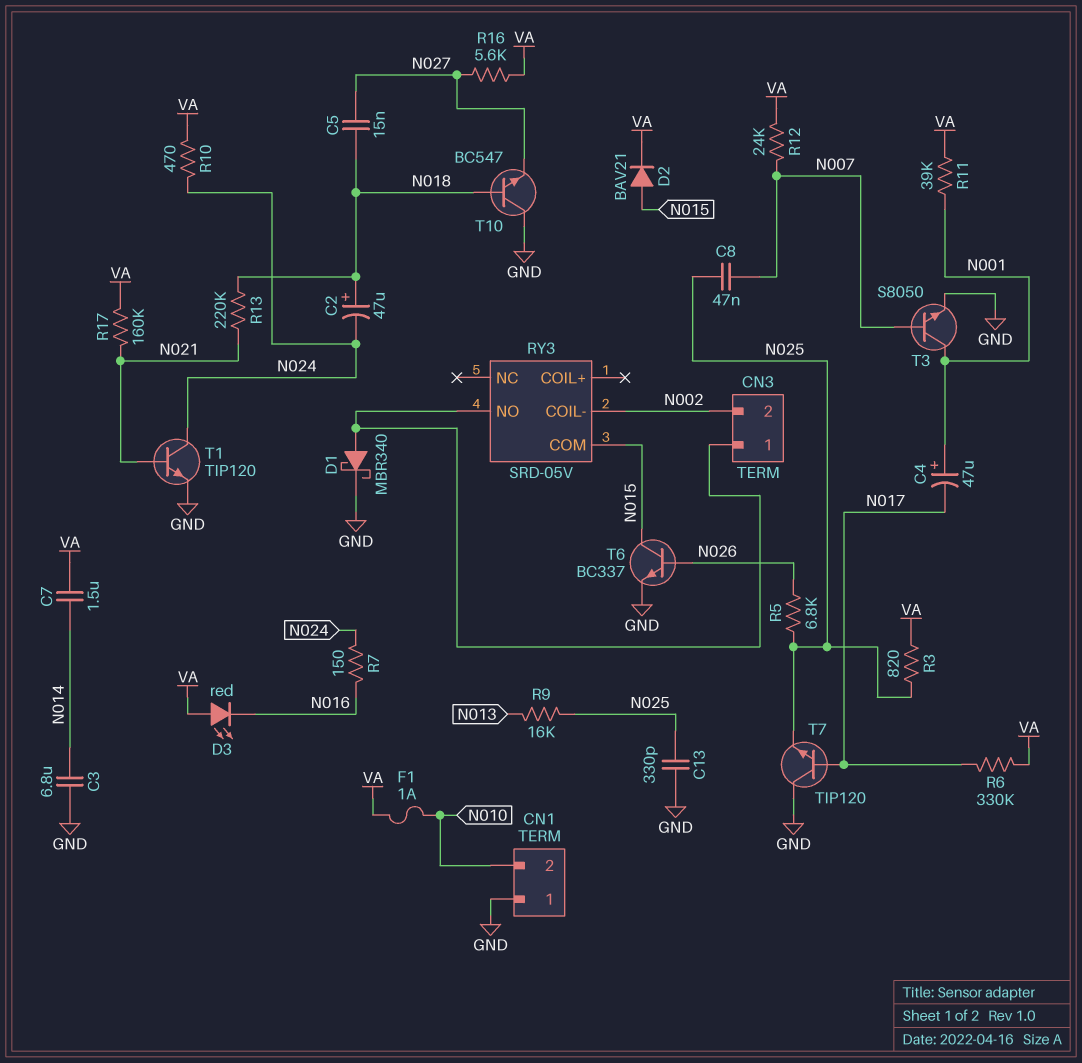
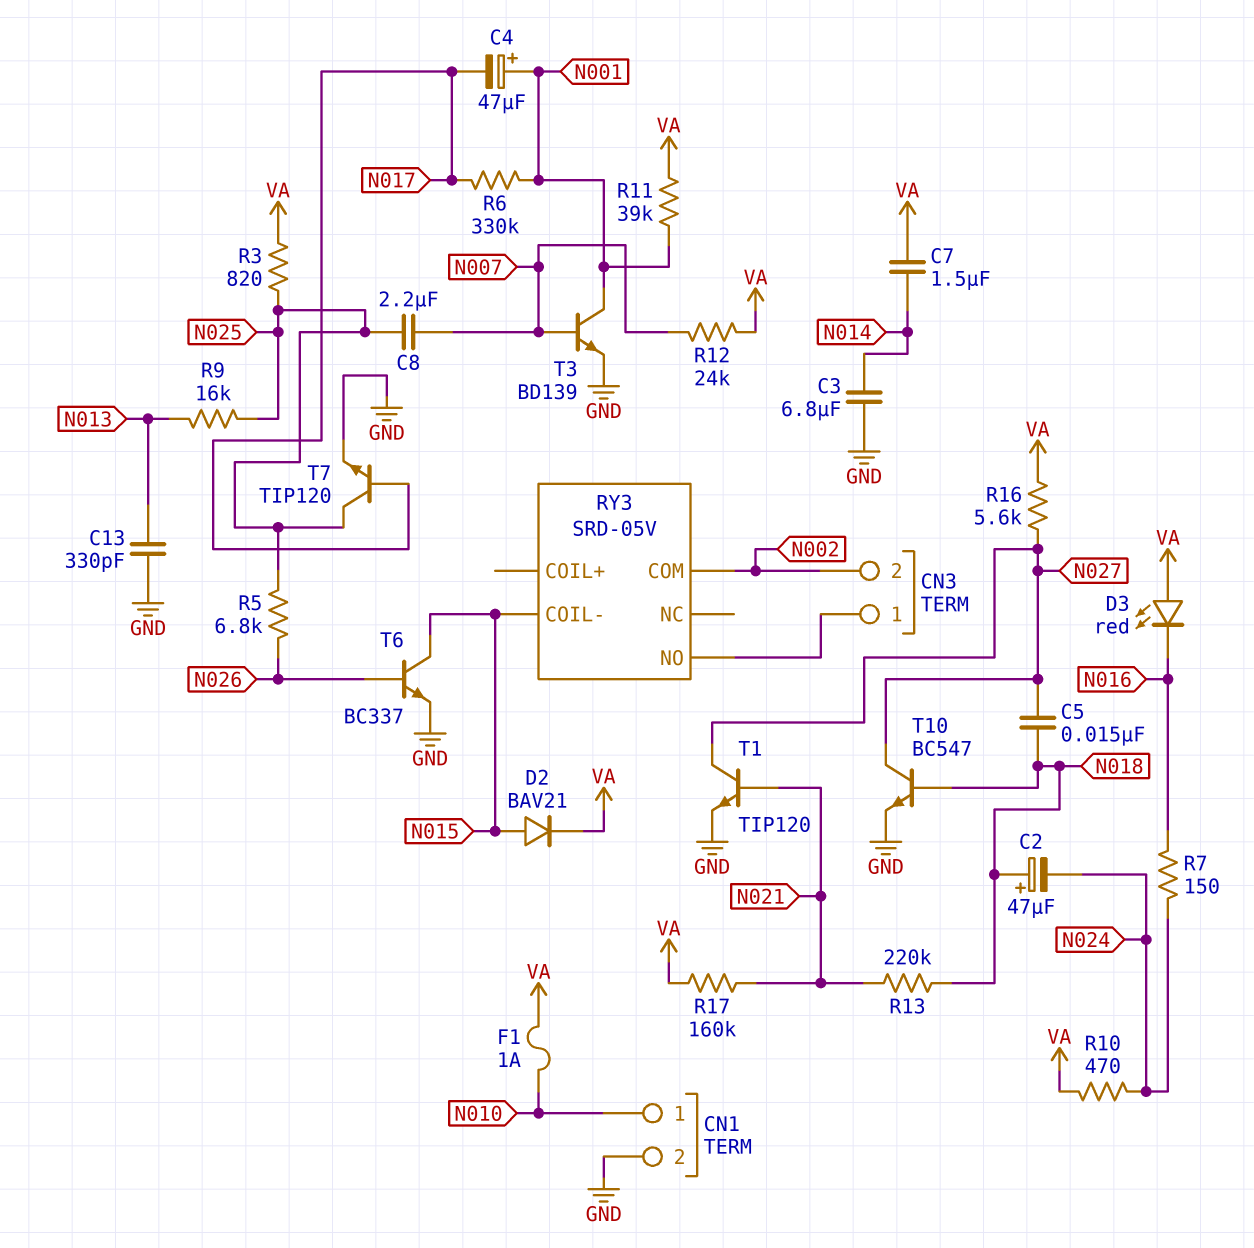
C8: 47nF (N007, N025) -> 2.2uF (N007, N025)
C13: 330pF (GND, N025) -> 330pF (GND, N013)
CN1 pin 1: GND -> N010
CN1 pin 2: N010 -> GND
D1: schottky MBR340 (A CN3/1, K GND) -> none
R6: 330k (N017, VA) -> 330k (N001, N017)
RY3 pin COIL-: N002 -> N015
RY3 pin COM: N015 -> N002
T1: NPN TIP120 (B N021, C N024, E GND) -> NPN TIP120 (B N021, C N027, E GND)
T3: NPN S8050 (B N007, C N001, E GND) -> NPN BD139 (B N007, C N001, E GND)
T7: NPN TIP120 (B N017, C GND, E N025) -> NPN TIP120 (B N017, C N025, E GND)
T10: NPN BC547 (B N018, C GND, E N027) -> NPN BC547 (B N018, C N027, E GND)

